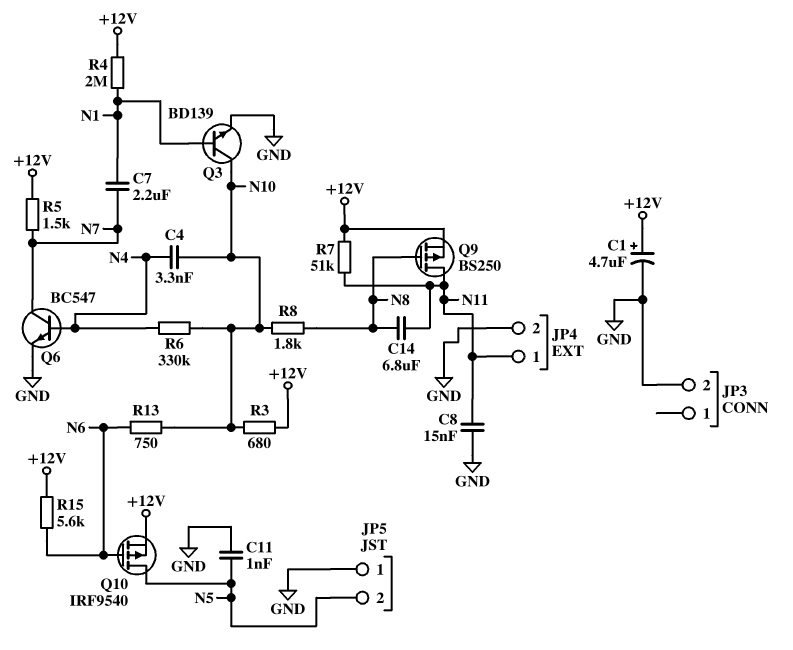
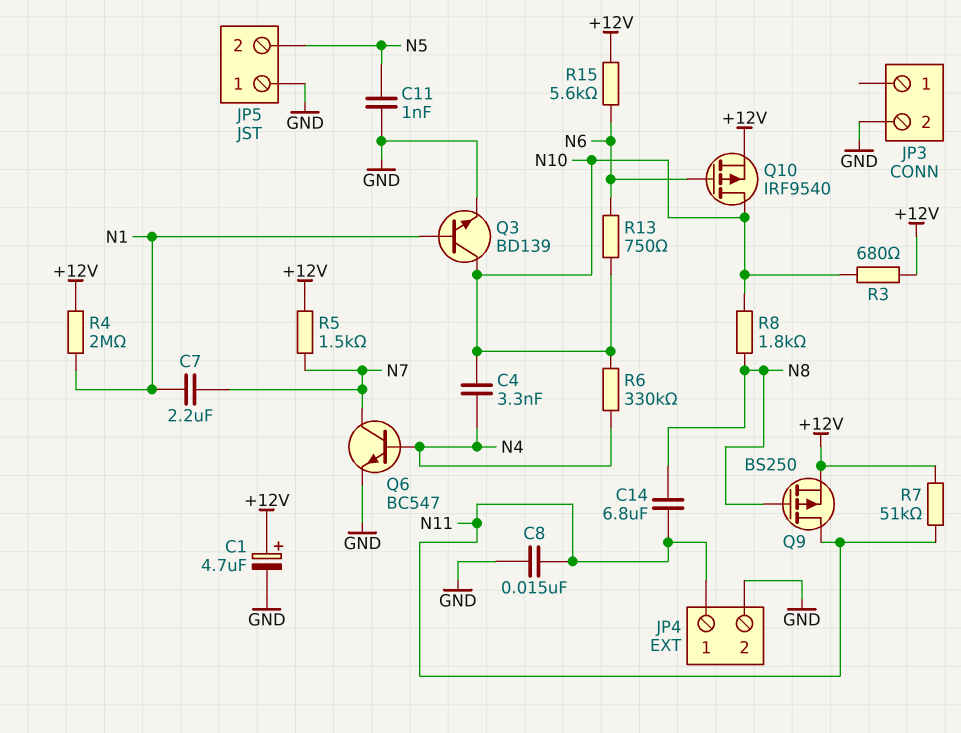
Q10: PMOS IRF9540 (G N6, D N5, S +12V) -> PMOS IRF9540 (G N6, D N10, S +12V)

